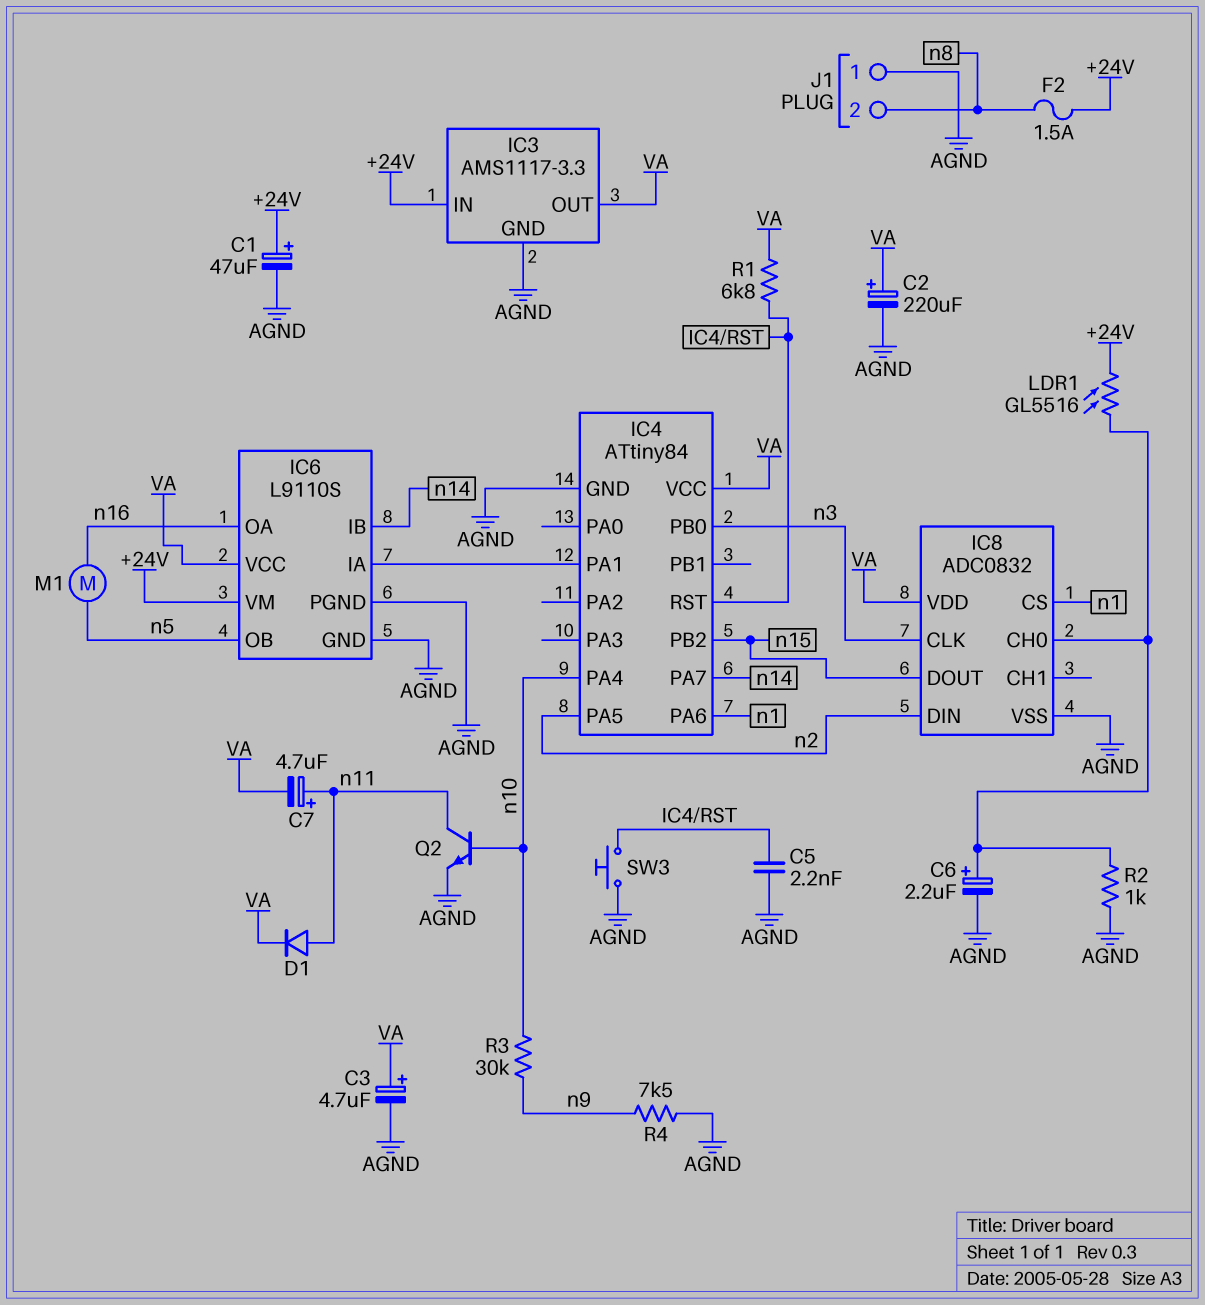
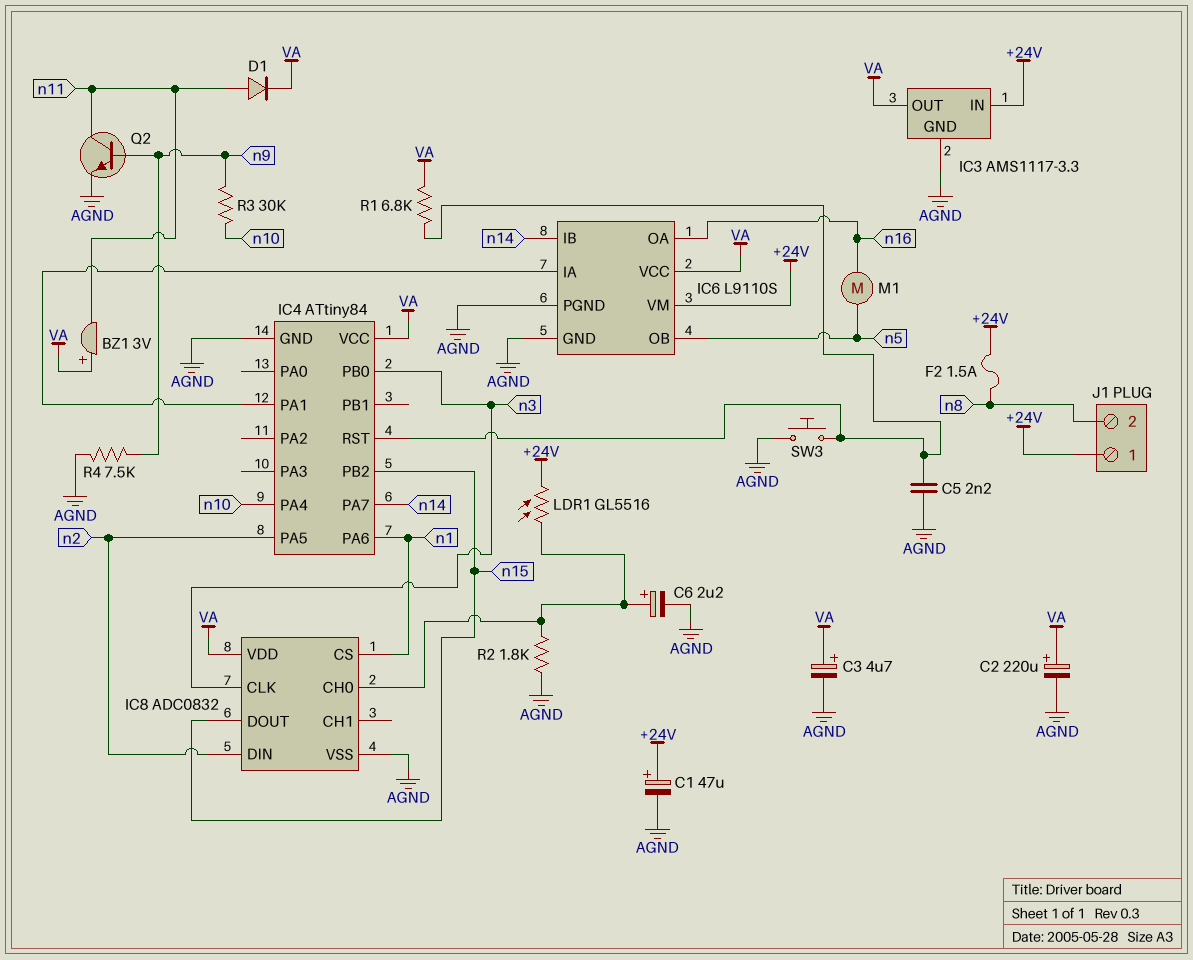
BZ1: none -> buzzer 3V (plus VA, minus n11)
C7: 4.7uF (plus n11, minus VA) -> none
J1 pin 1: AGND -> +24V
Q2: NPN (B n10, C n11, E AGND) -> NPN (B n9, C n11, E AGND)
R2: 1k (AGND, IC8/CH0) -> 1.8k (AGND, IC8/CH0)

